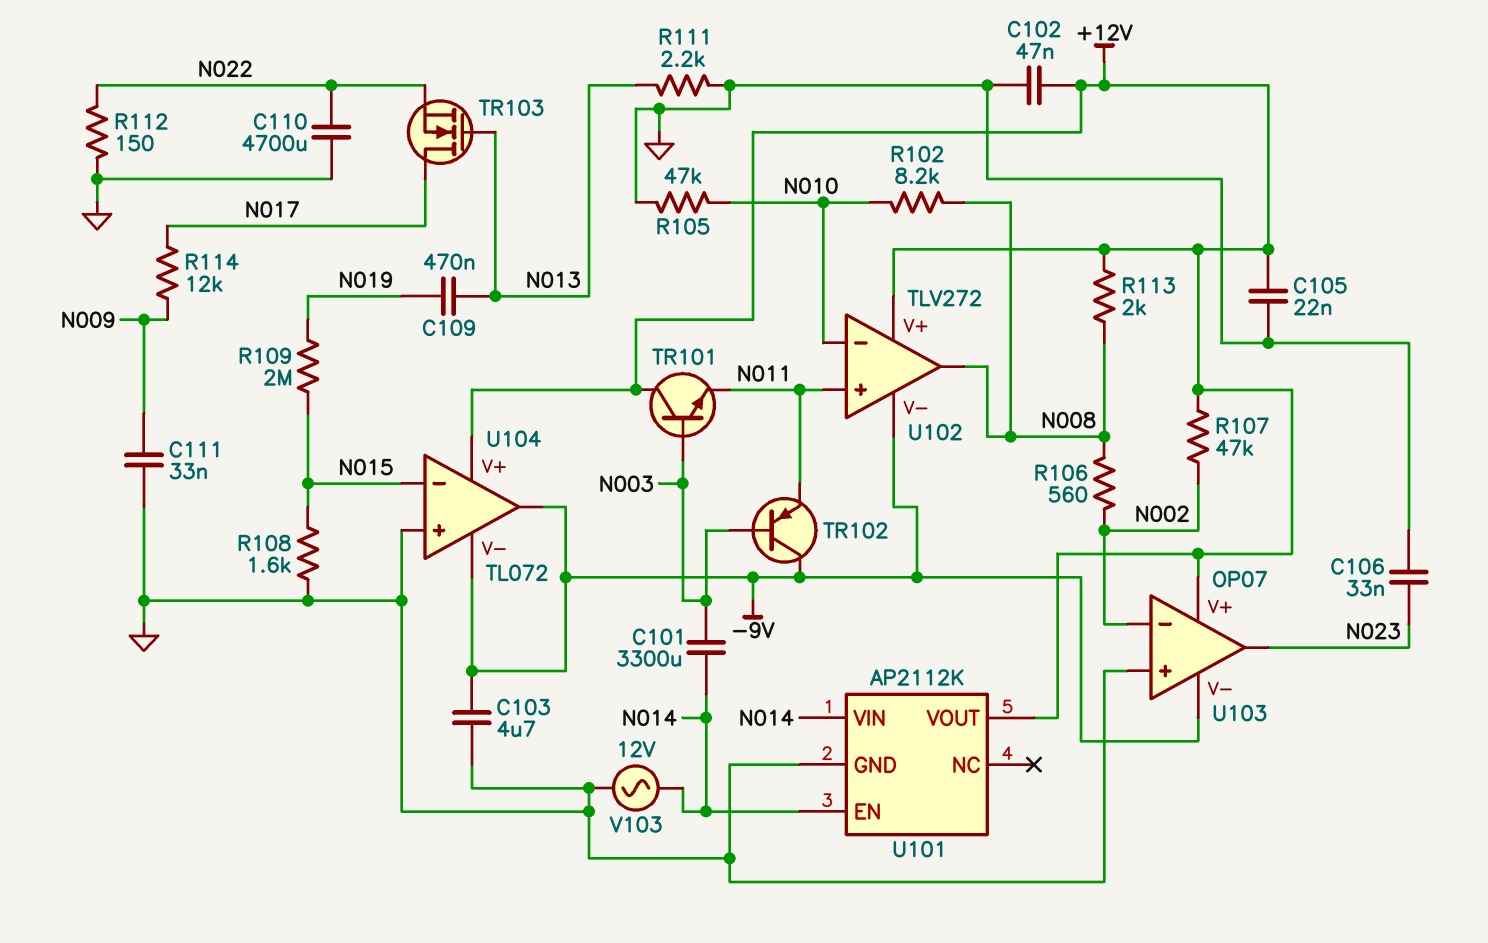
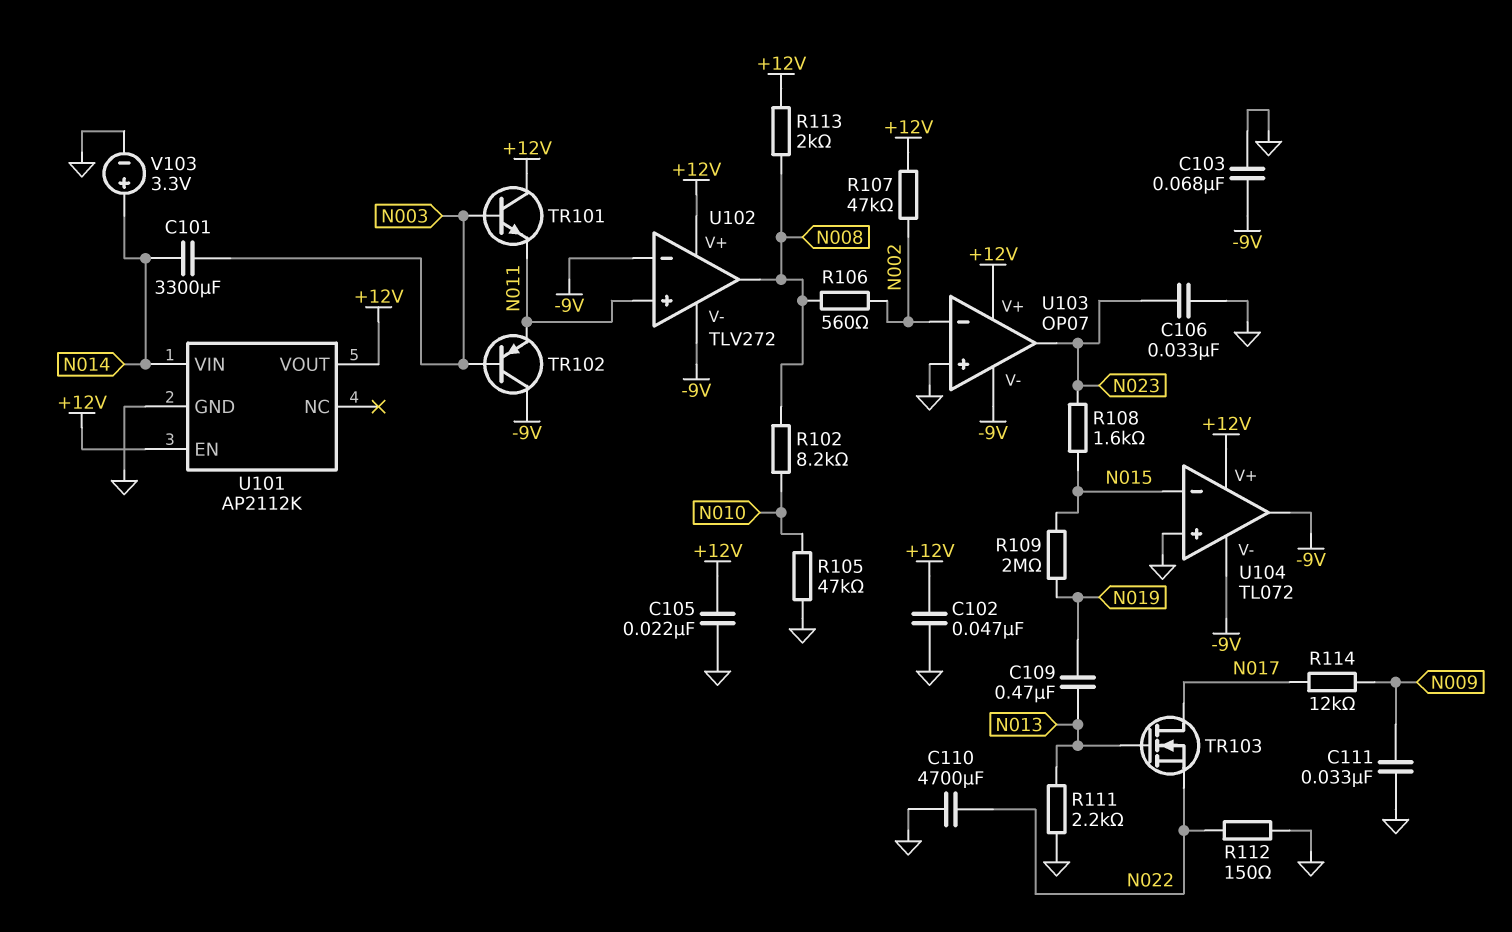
C103: 4.7uF (-9V, GND) -> 68nF (-9V, GND)
R108: 1.6k (GND, N015) -> 1.6k (N015, N023)
U101 pin EN: N014 -> +12V
U102 pin in-: N010 -> -9V
V103: AC 12V (GND, N014) -> 3.3V (plus N014, minus GND)

